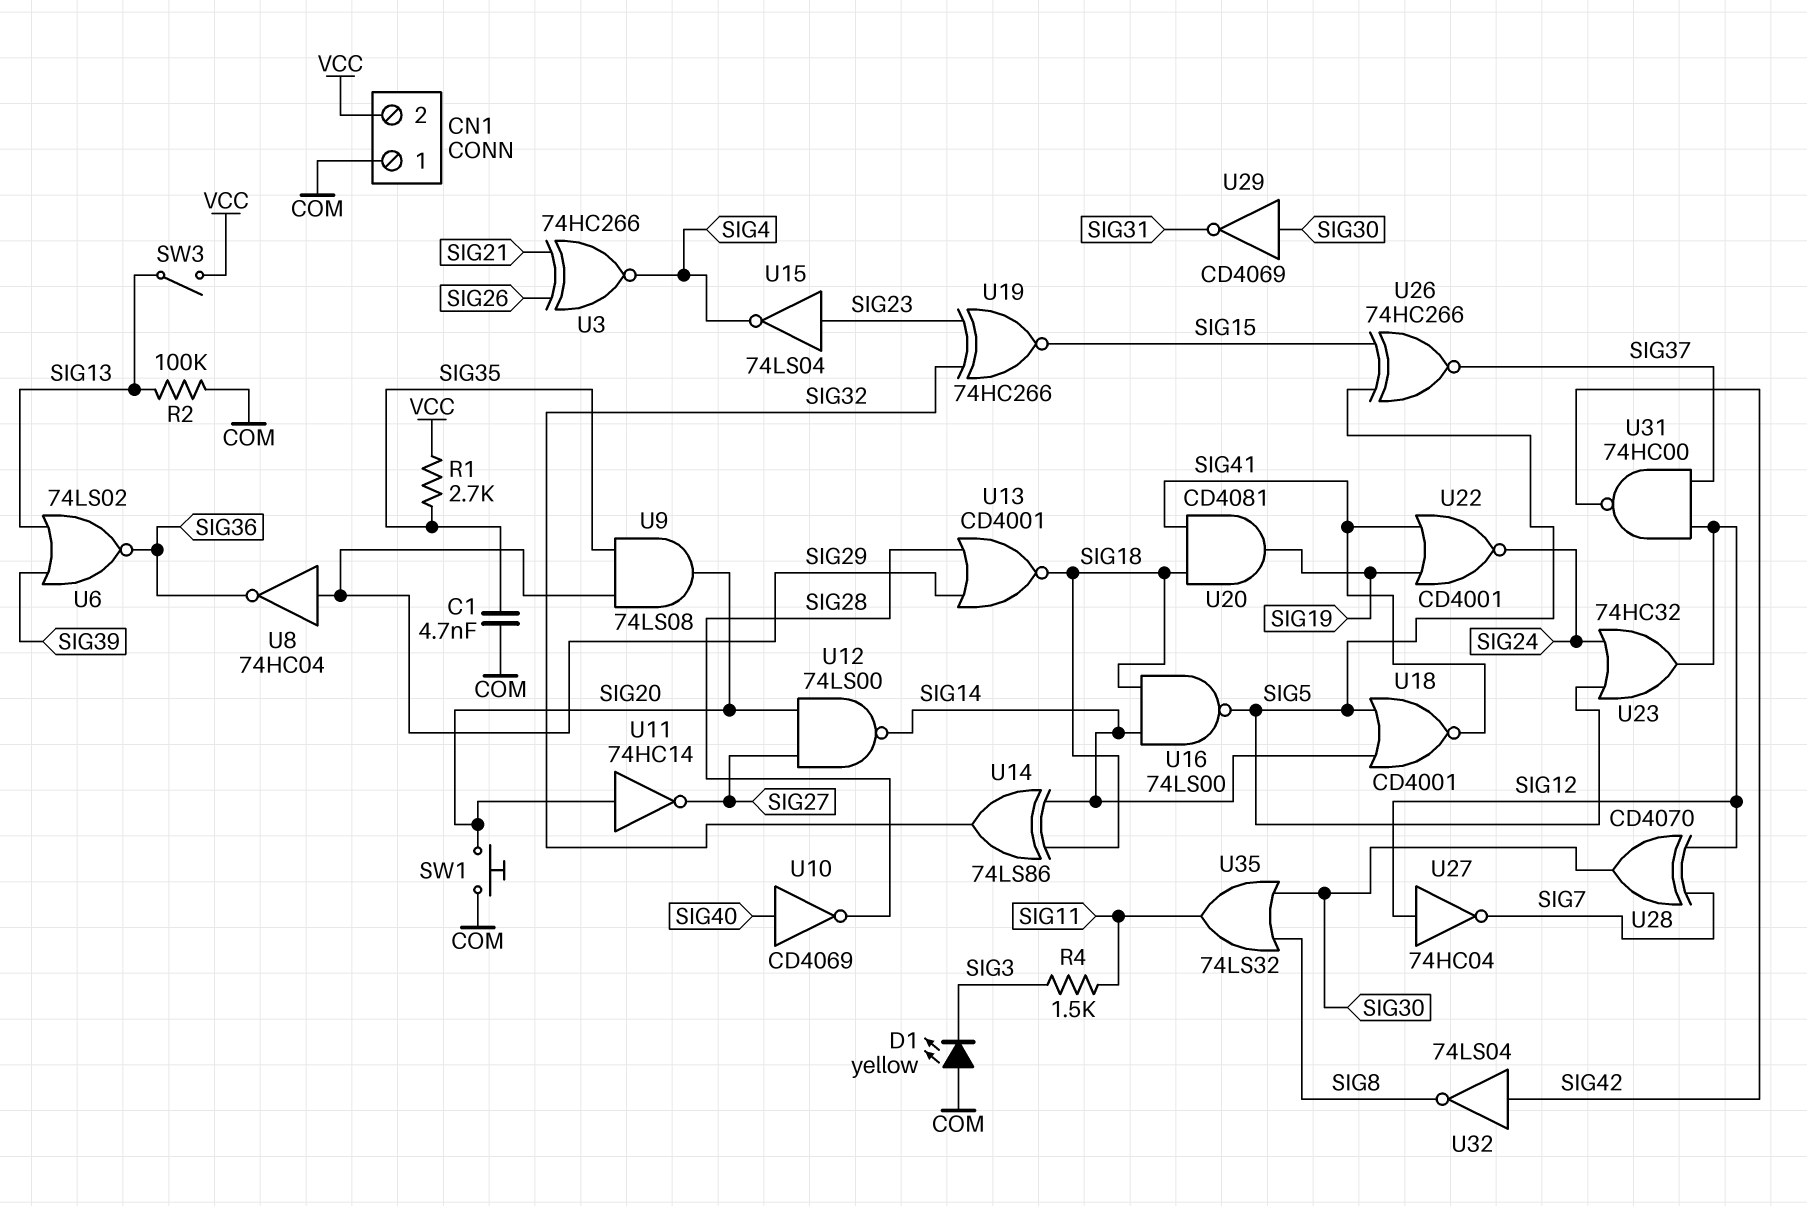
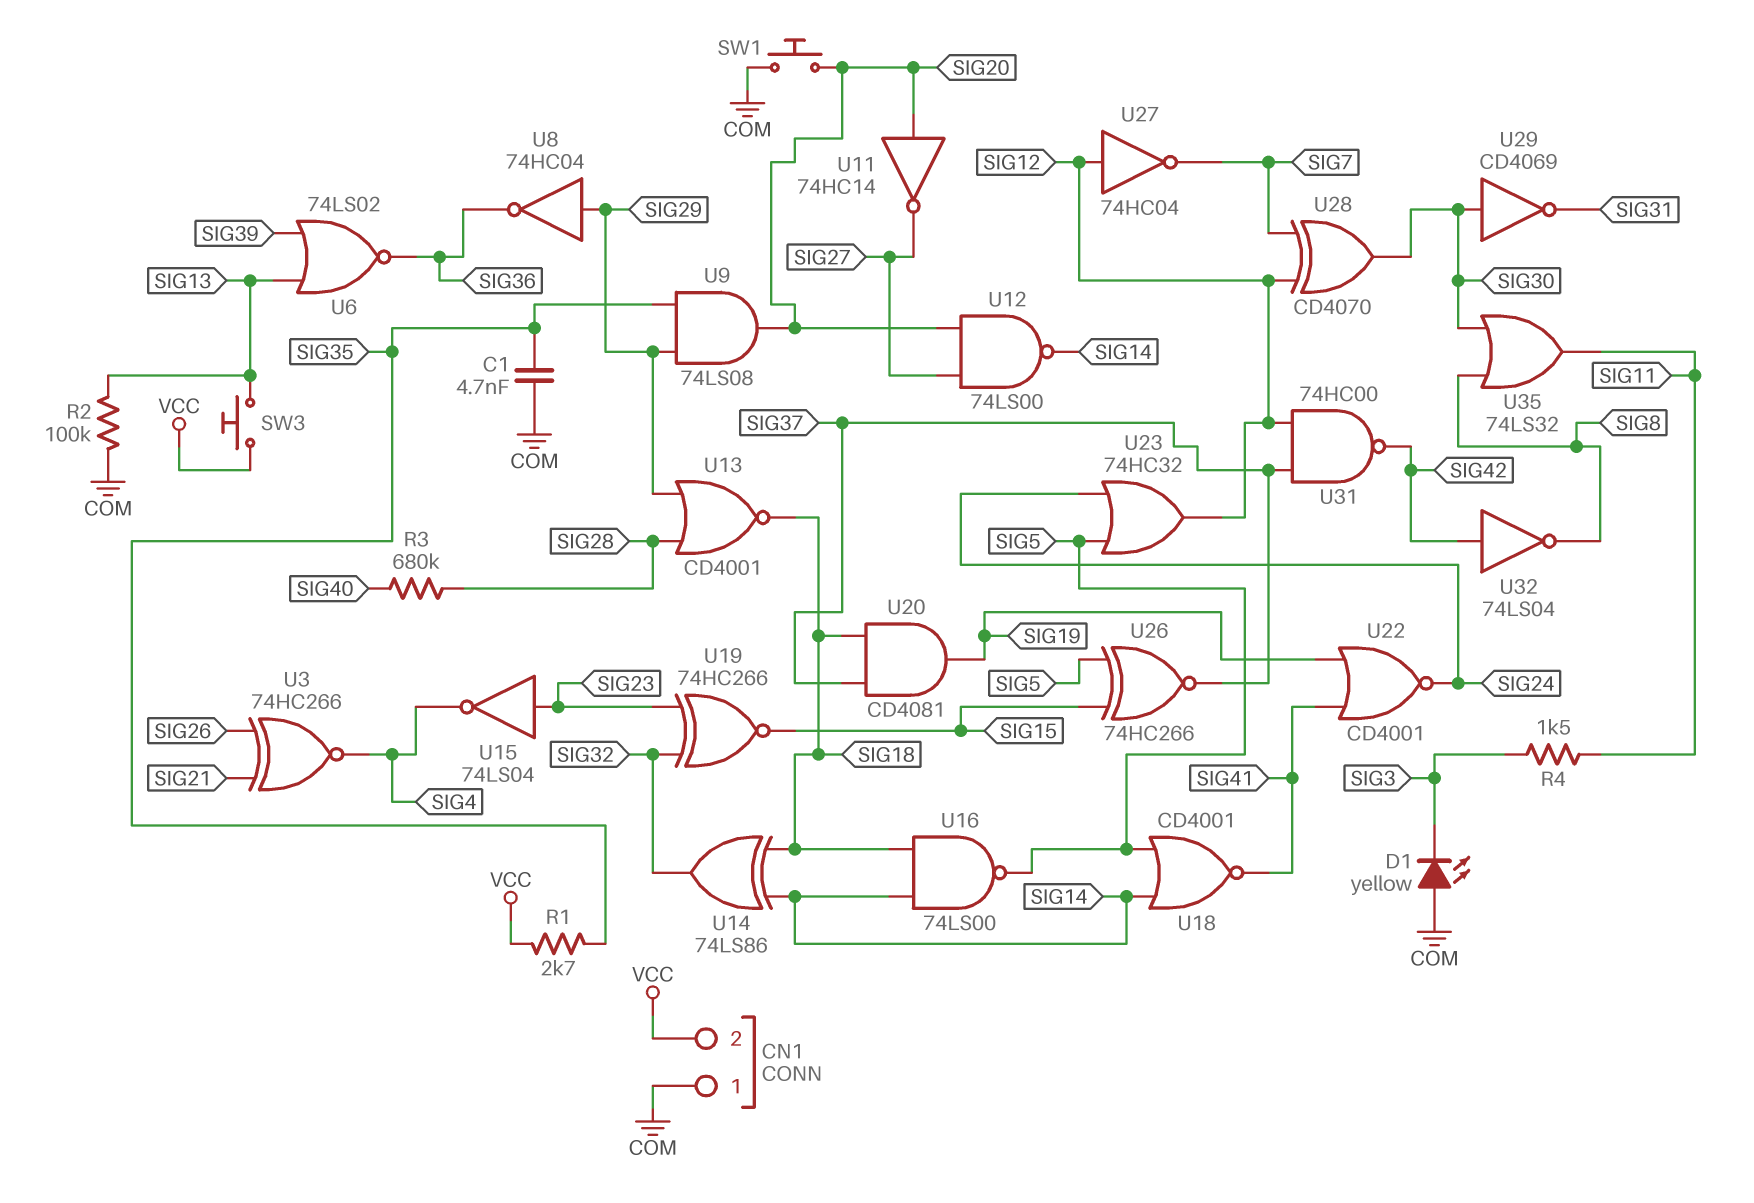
R3: none -> 680k (SIG28, SIG40)
SW3: switch (SIG13, VCC) -> button (SIG13, VCC)
U10: NOT CD4069 (in SIG40, out SIG28) -> none
U20: AND CD4081 (in SIG18, in SIG41, out SIG19) -> AND CD4081 (in SIG18, in SIG37, out SIG19)

